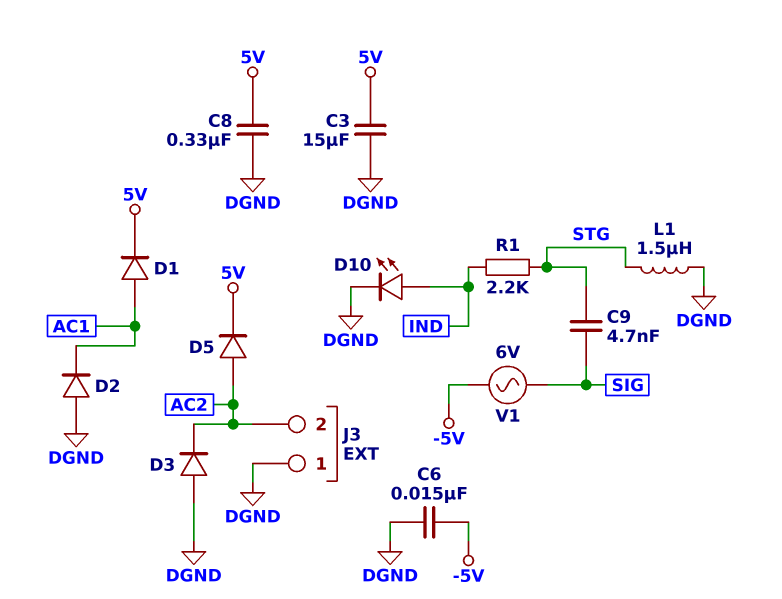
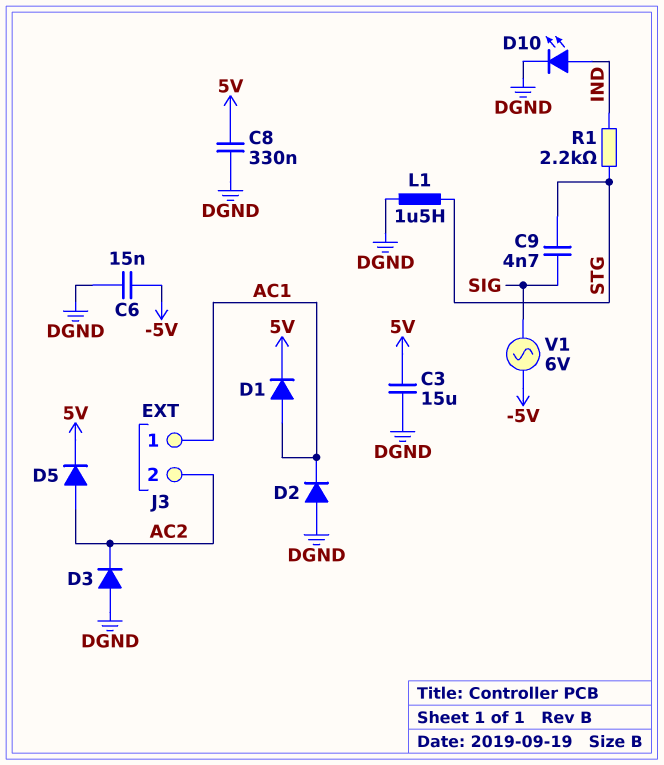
J3 pin 1: DGND -> AC1

